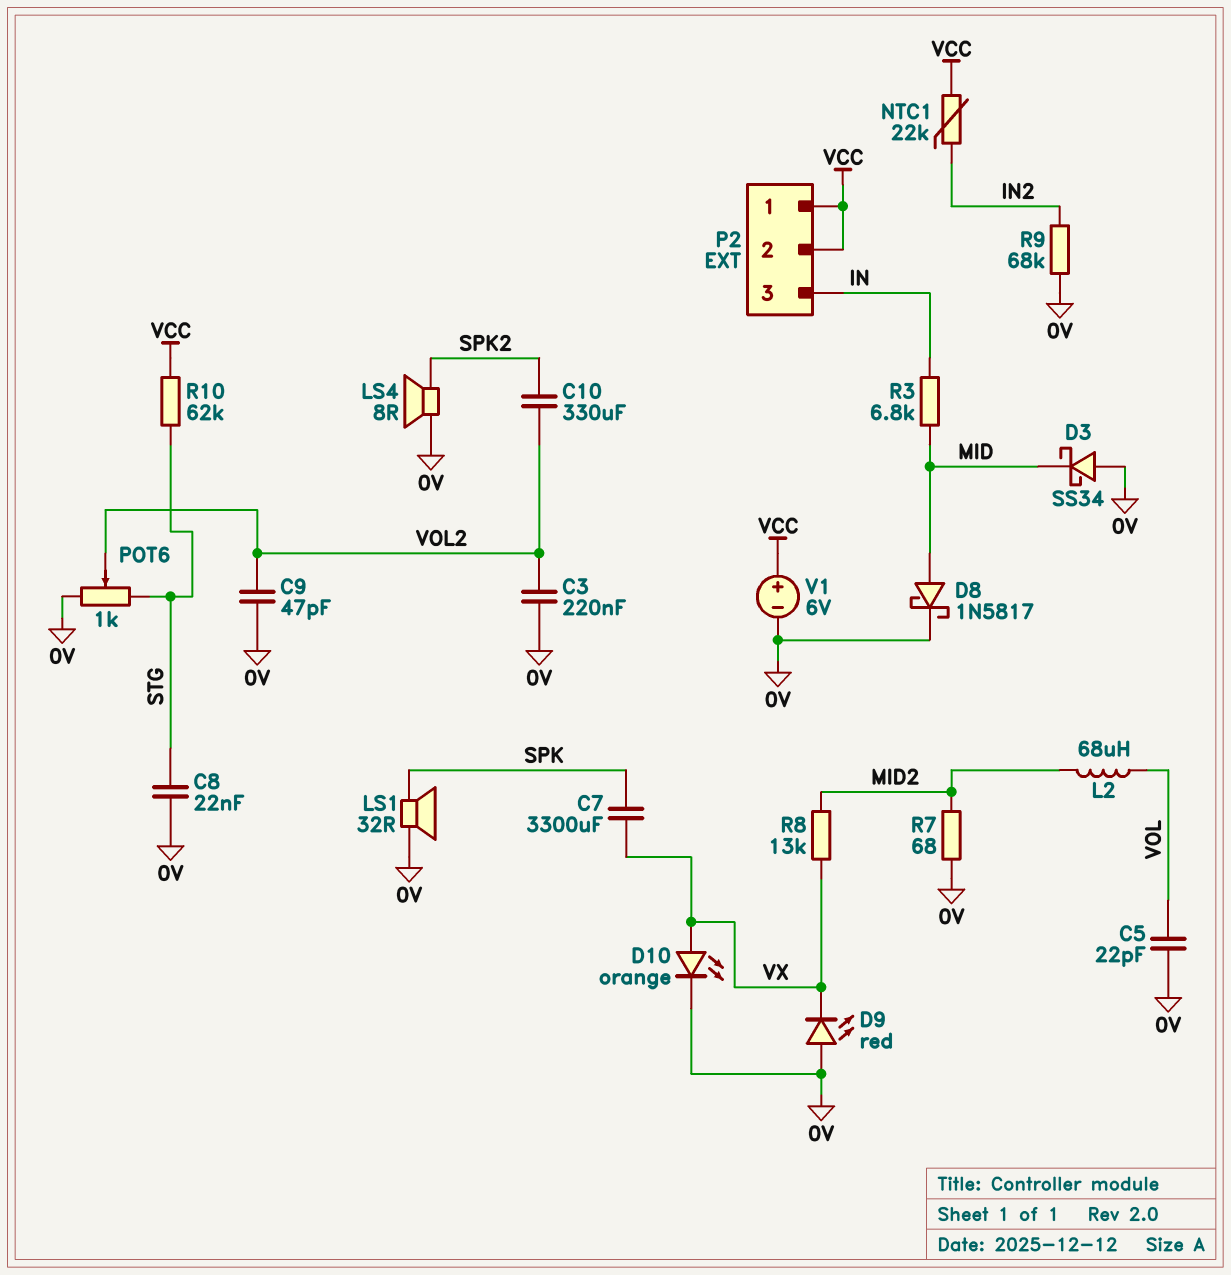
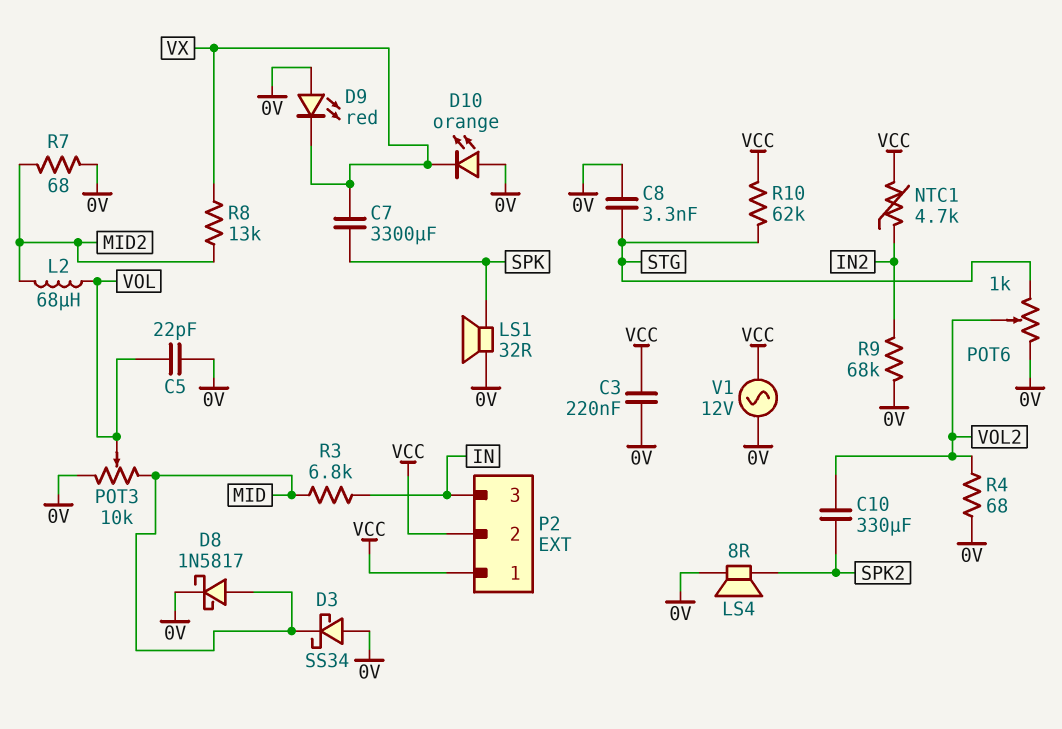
C3: 220nF (0V, VOL2) -> 220nF (0V, VCC)
C8: 22nF (0V, STG) -> 3.3nF (0V, STG)
C9: 47pF (0V, VOL2) -> none
D10: LED orange (A VX, K 0V) -> LED orange (A 0V, K VX)
NTC1: 22k (IN2, VCC) -> 4.7k (IN2, VCC)
POT3: none -> 10k (0V, MID, wiper VOL)
R4: none -> 68 (0V, VOL2)
V1: 6V (plus VCC, minus 0V) -> AC 12V (0V, VCC)

